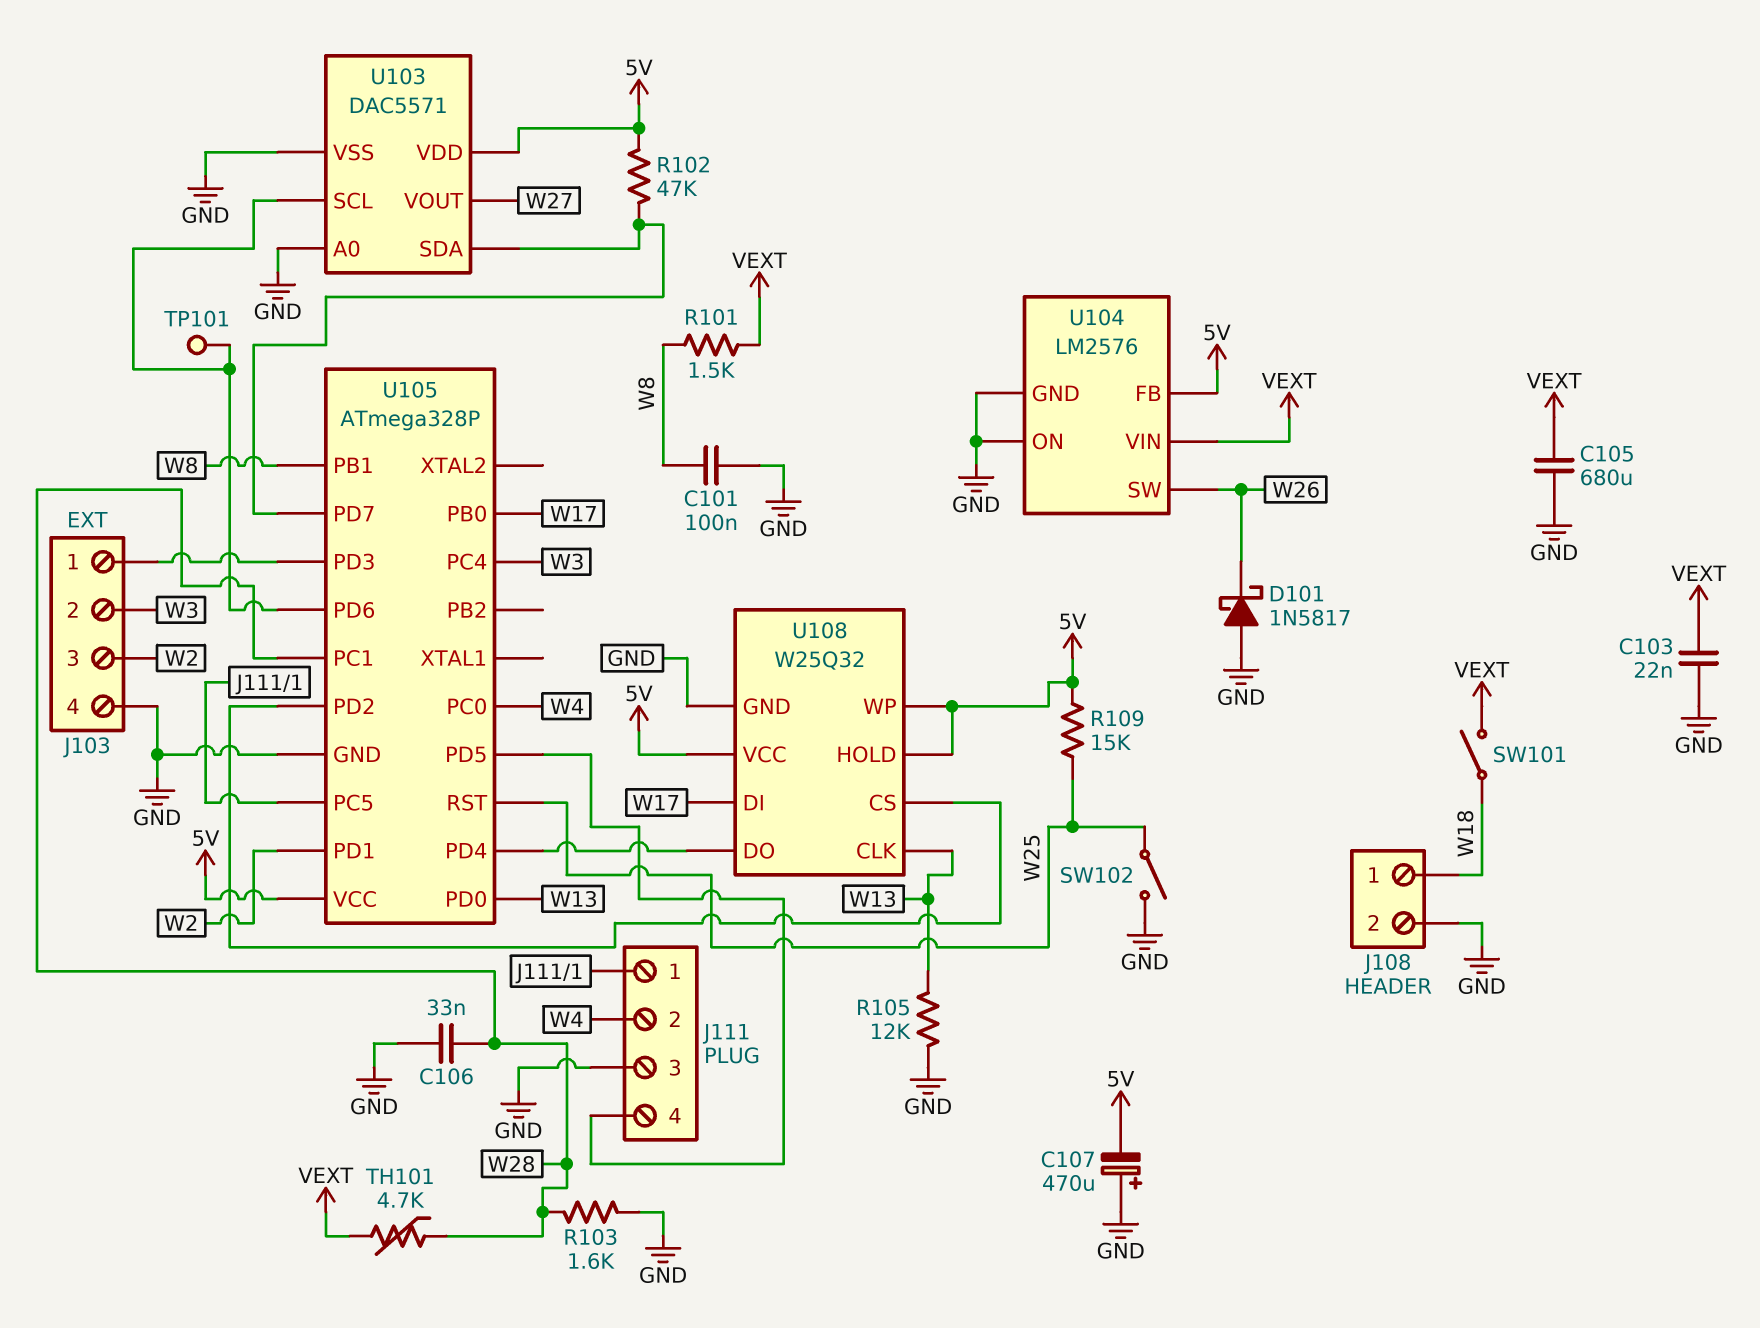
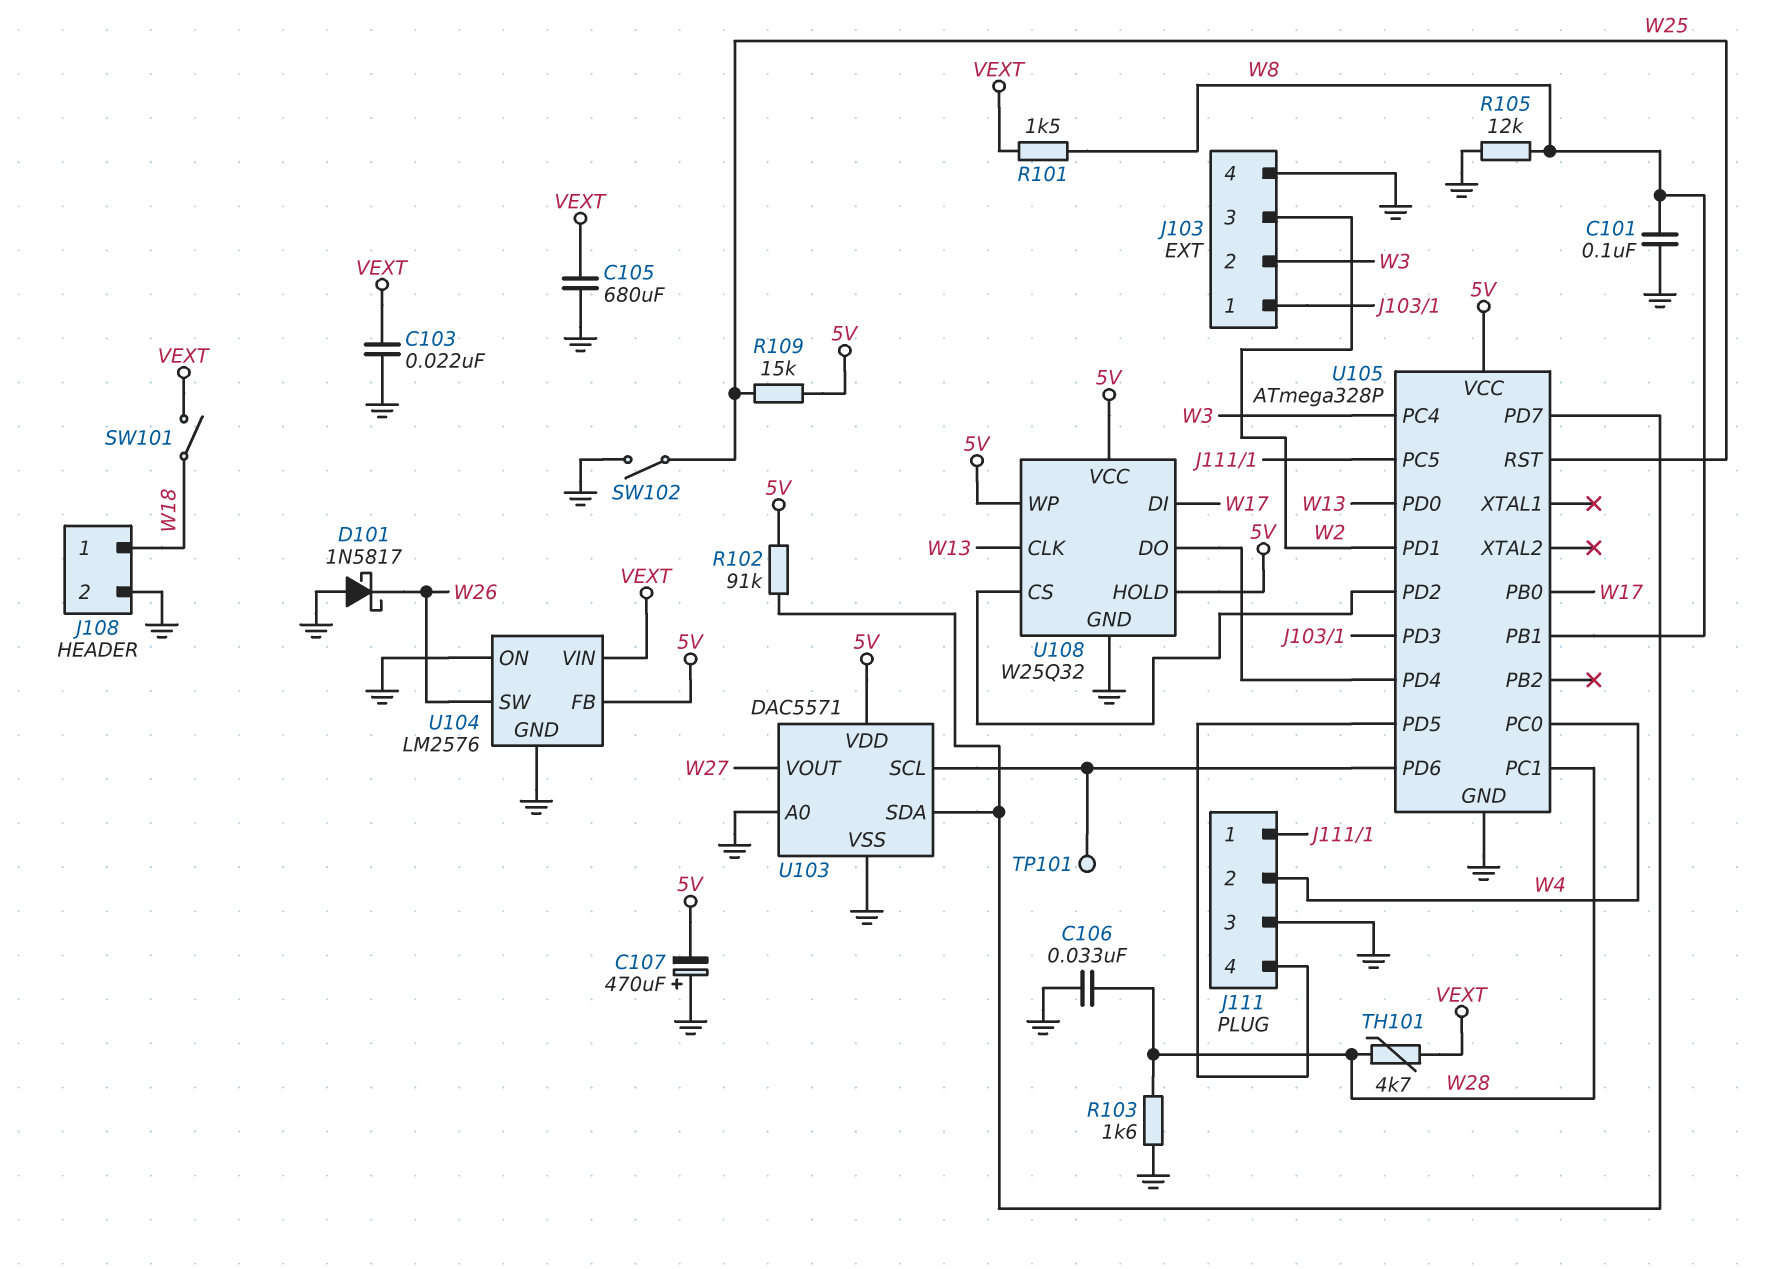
R102: 47k (5V, U103/SDA) -> 91k (5V, U103/SDA)
R105: 12k (GND, W13) -> 12k (GND, W8)

